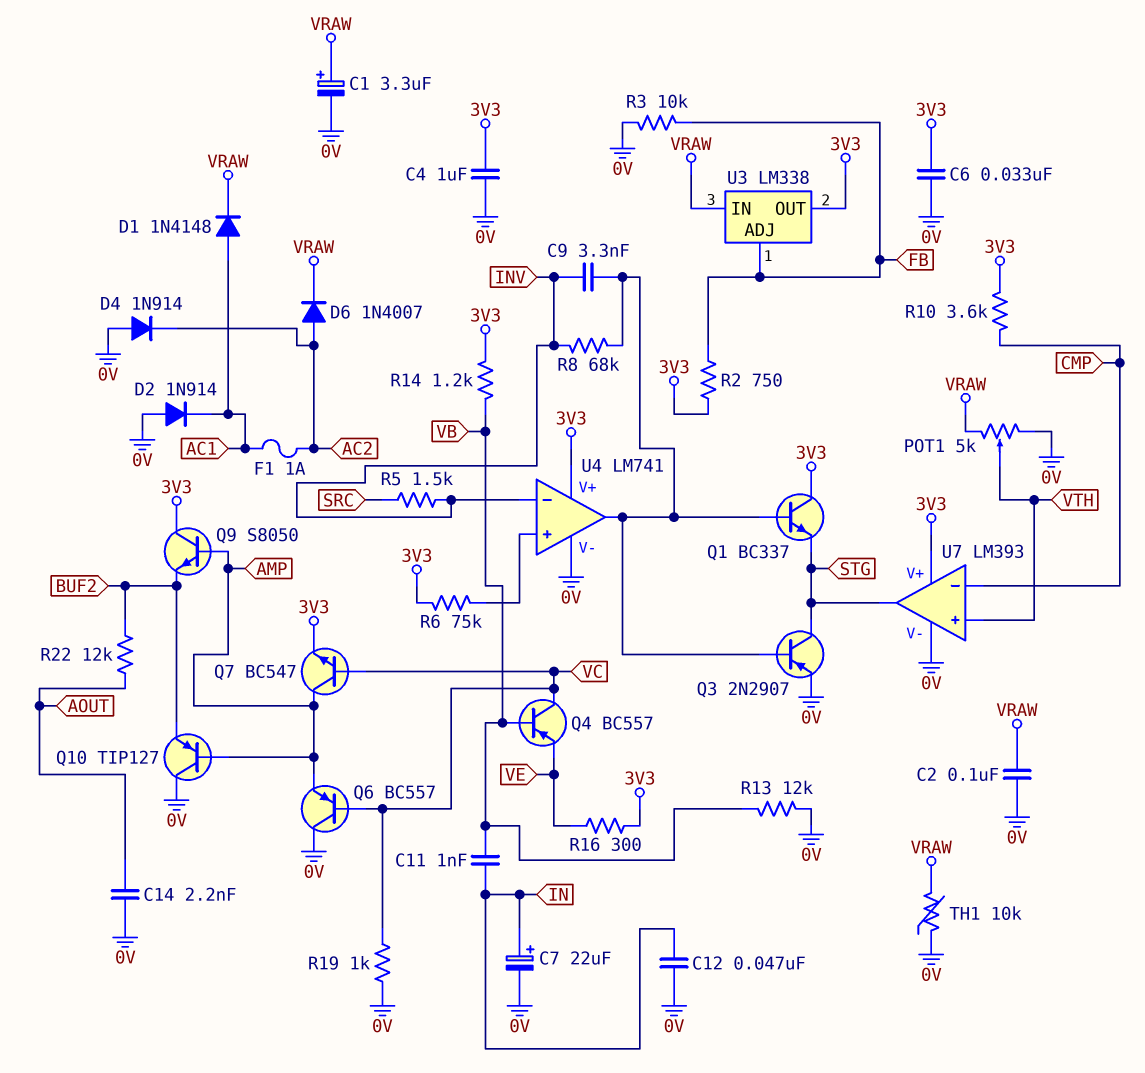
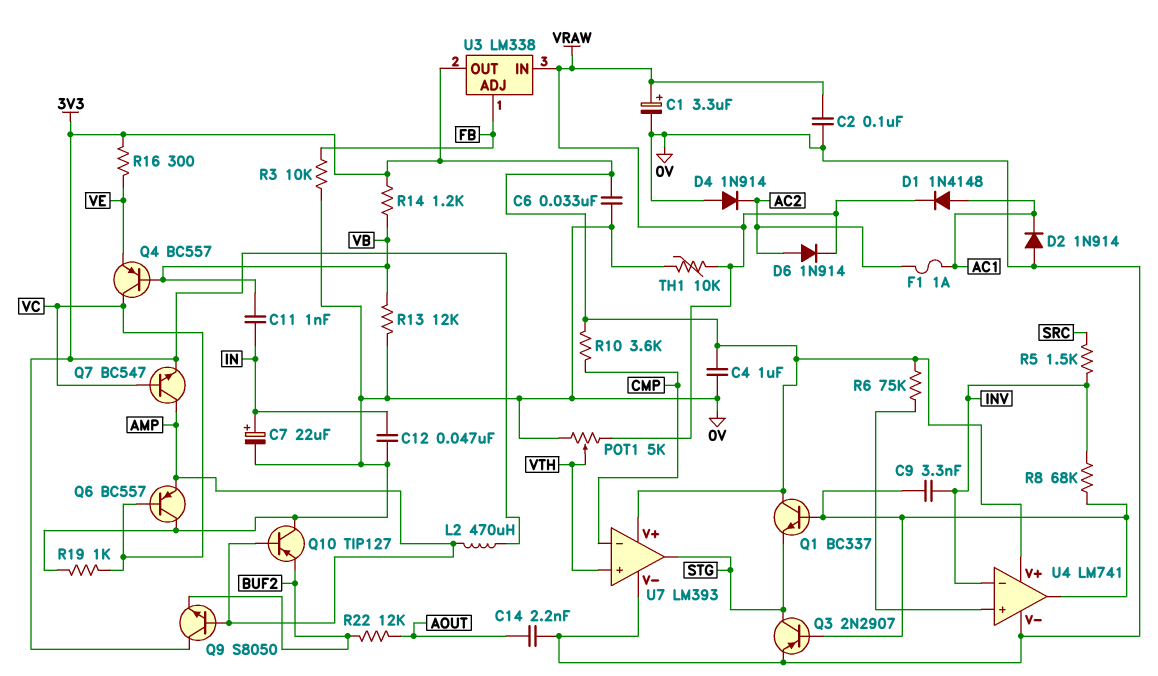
D6: diode 1N4007 (A AC2, K VRAW) -> diode 1N914 (A AC2, K VRAW)
L2: none -> 470uH (3V3, AMP)
R2: 750 (3V3, FB) -> none

